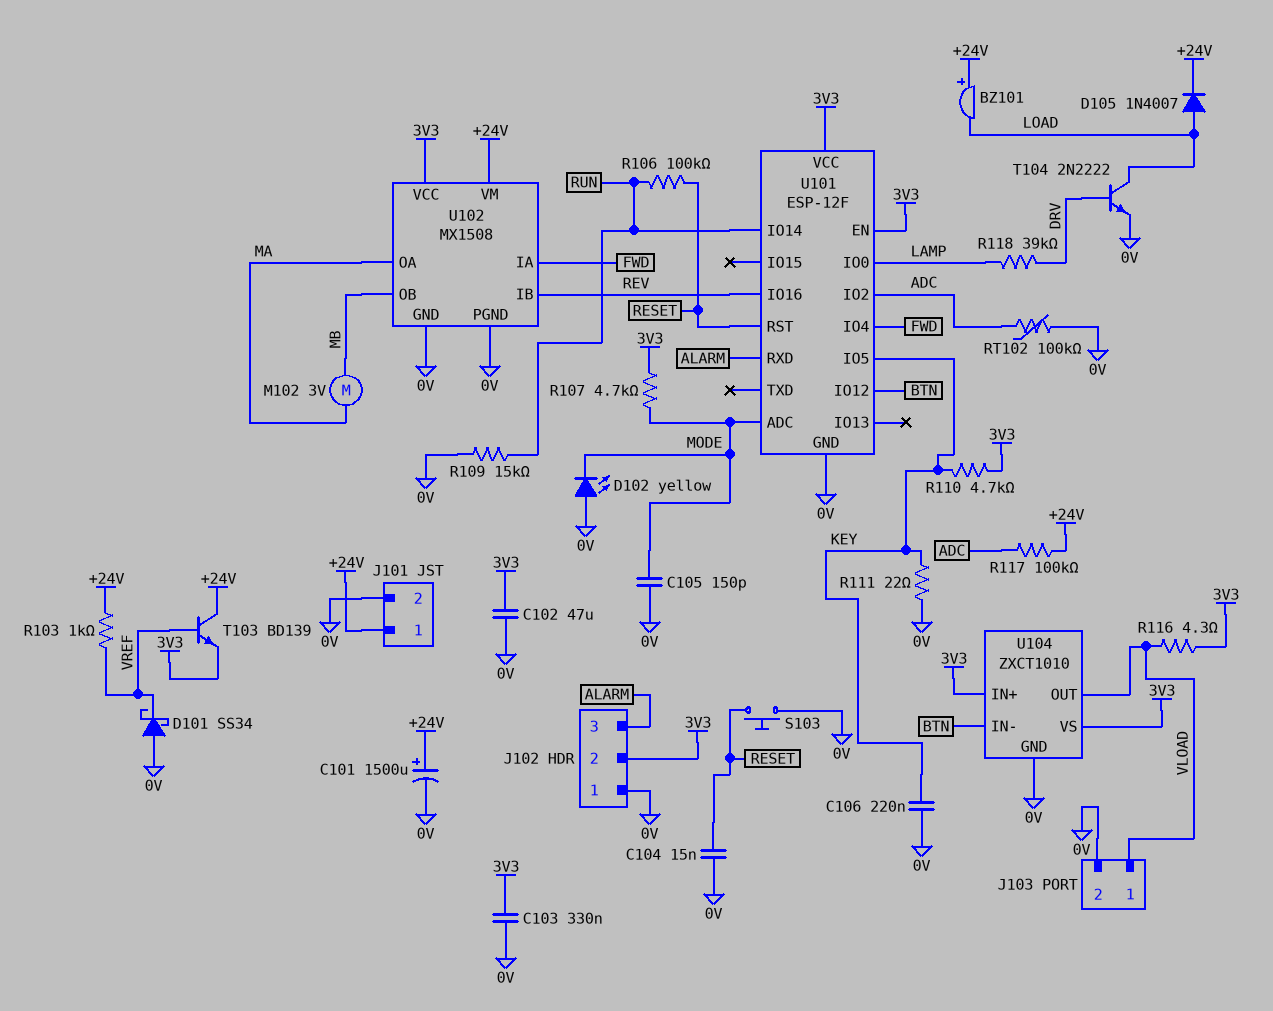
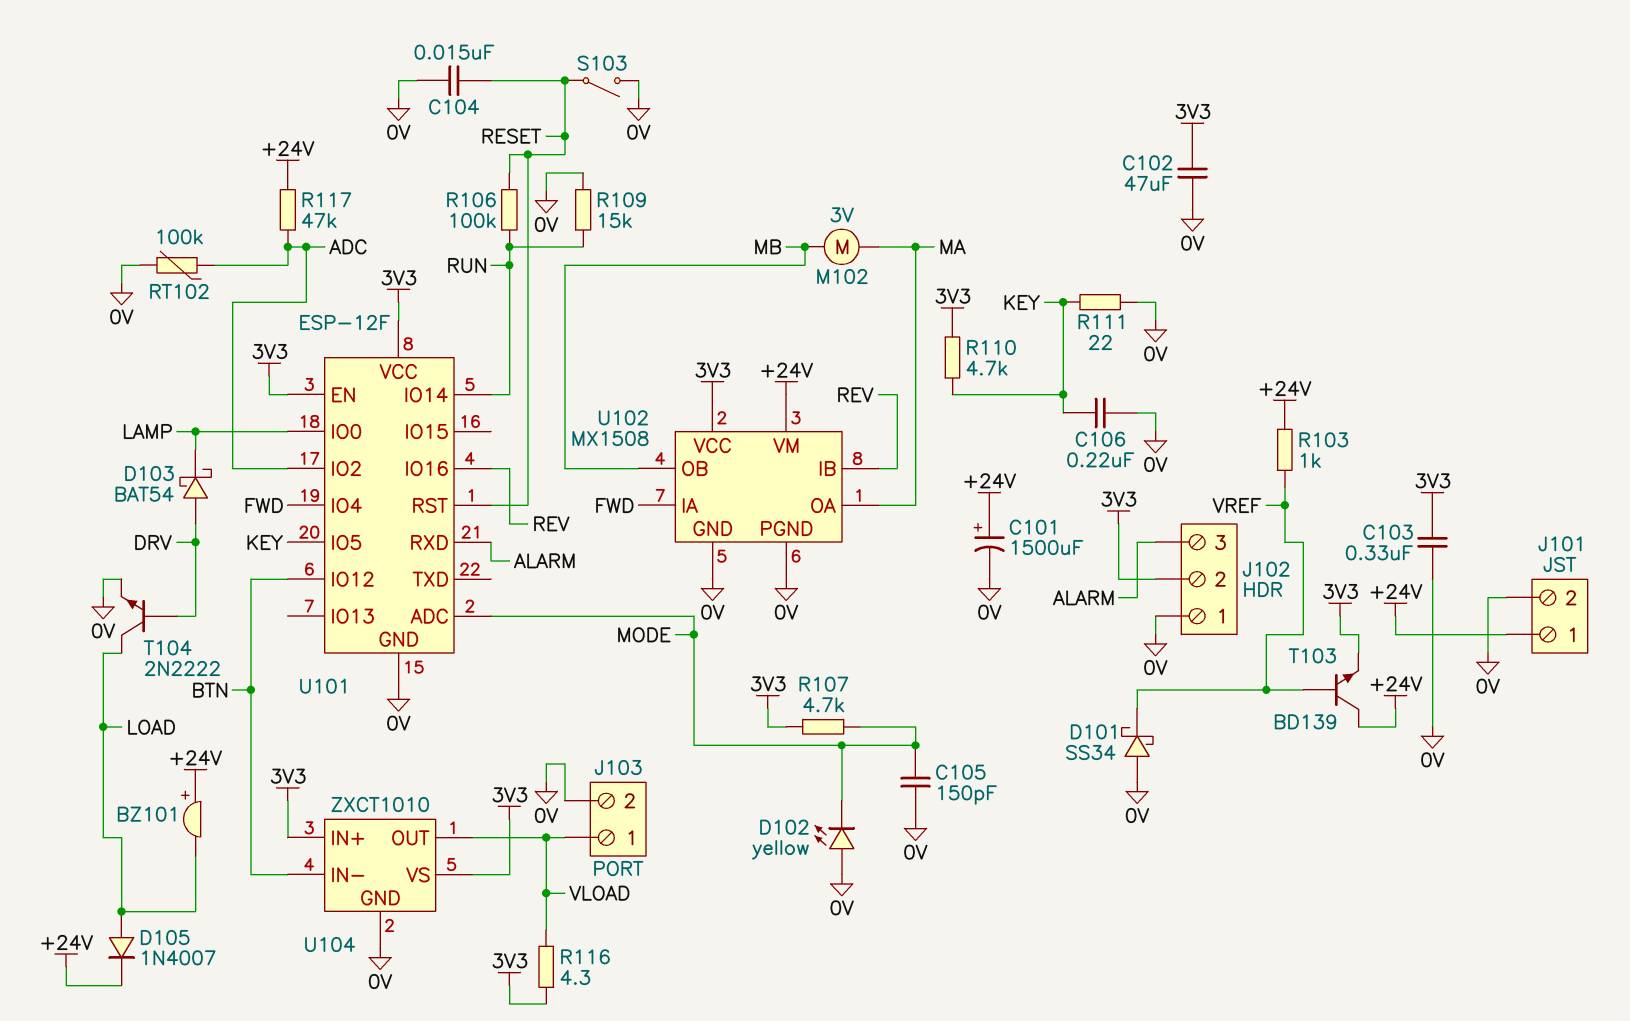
D103: none -> schottky BAT54 (A DRV, K LAMP)
R117: 100k (+24V, ADC) -> 47k (+24V, ADC)
R118: 39k (DRV, LAMP) -> none
S103: button (0V, RESET) -> switch (0V, RESET)

